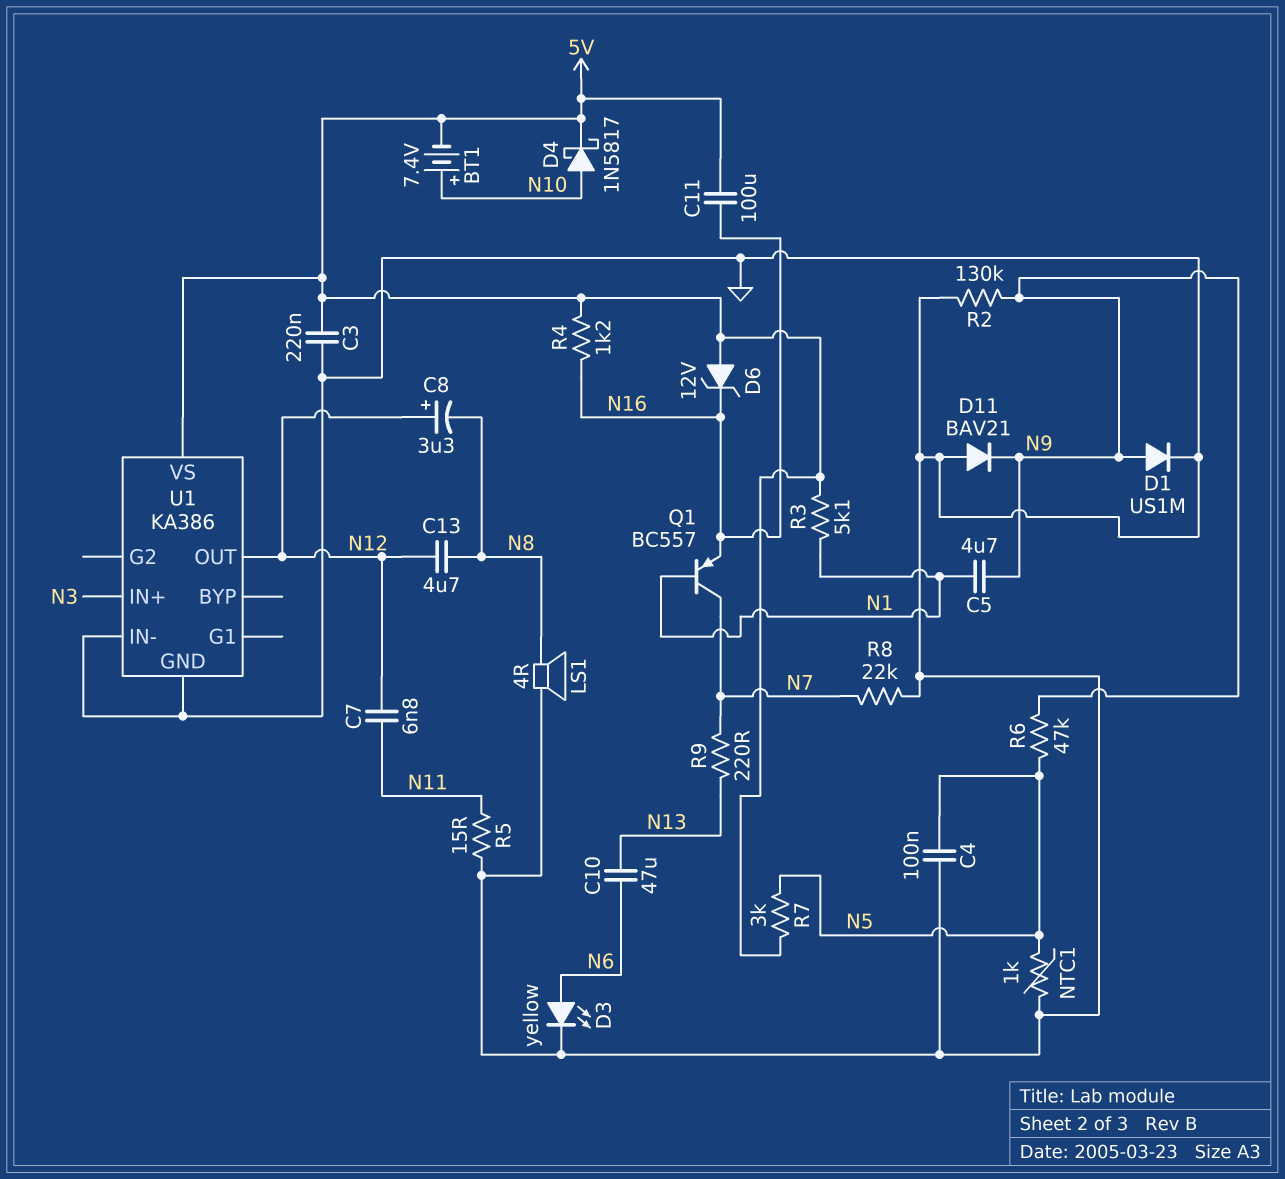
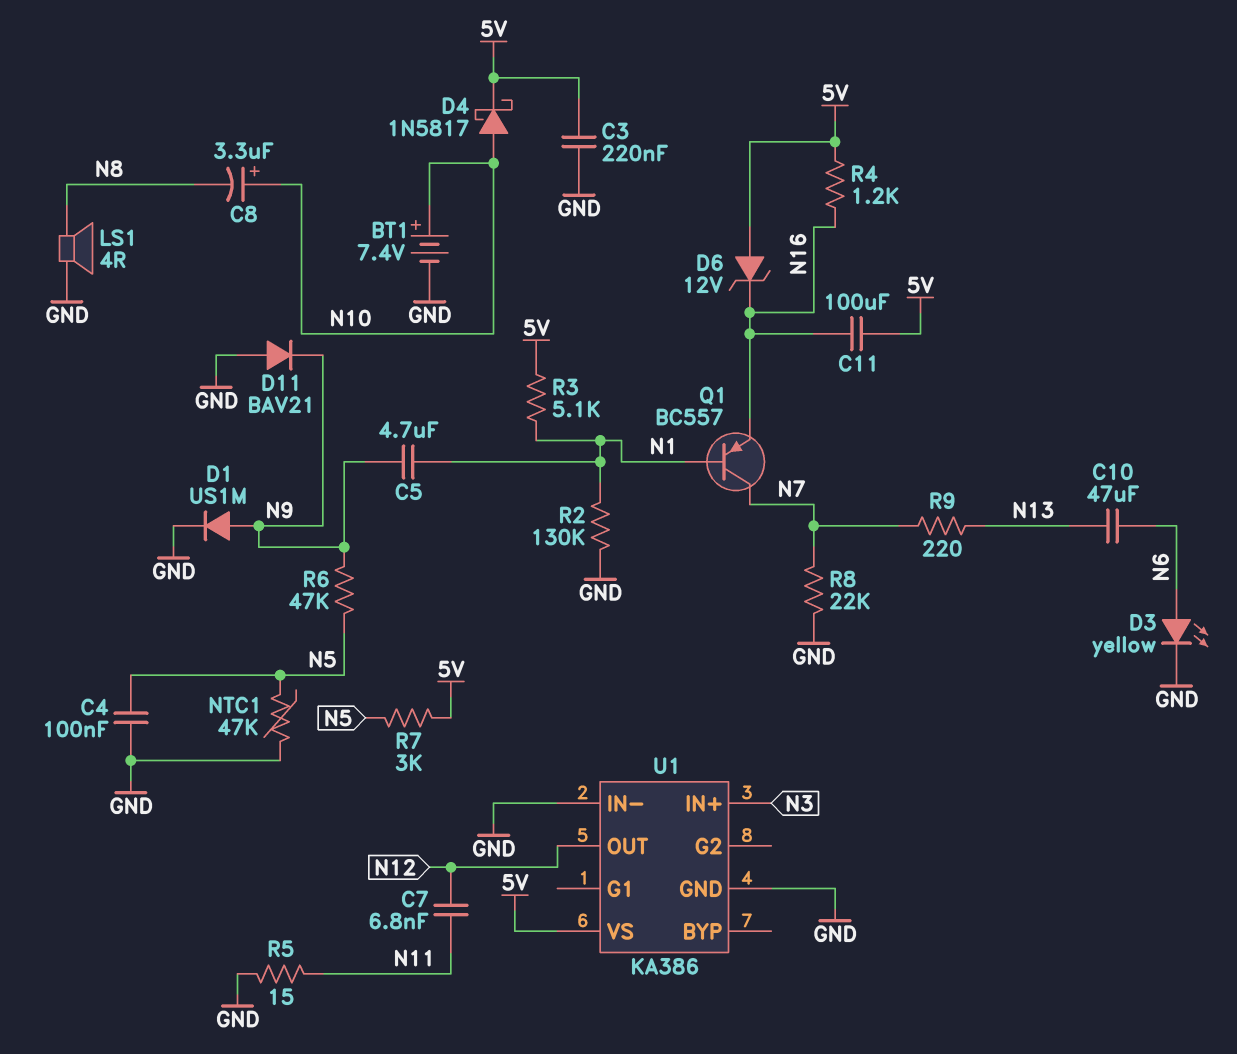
BT1: 7.4V (plus N10, minus 5V) -> 7.4V (plus N10, minus GND)
C8: 3.3uF (plus N12, minus N8) -> 3.3uF (plus N10, minus N8)
C13: 4.7uF (N8, N12) -> none
NTC1: 1k (GND, N5) -> 47k (GND, N5)
R2: 130k (GND, N9) -> 130k (GND, N1)

